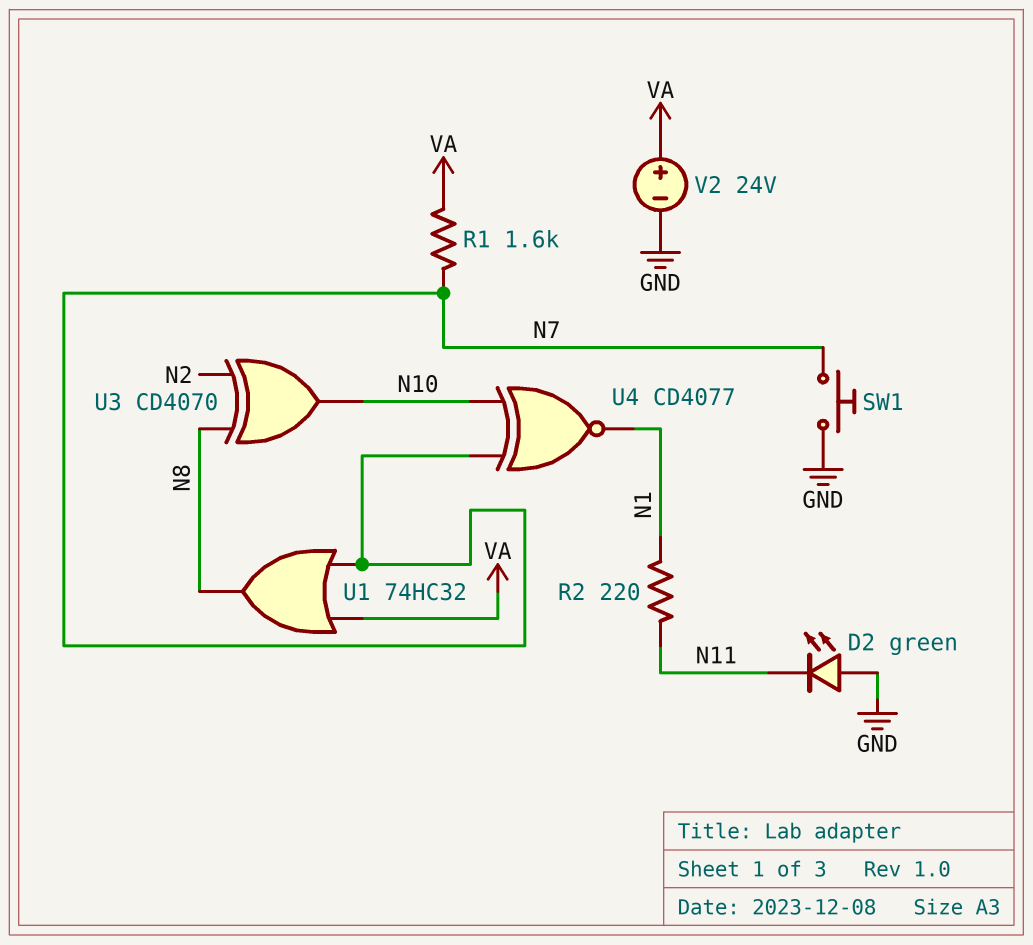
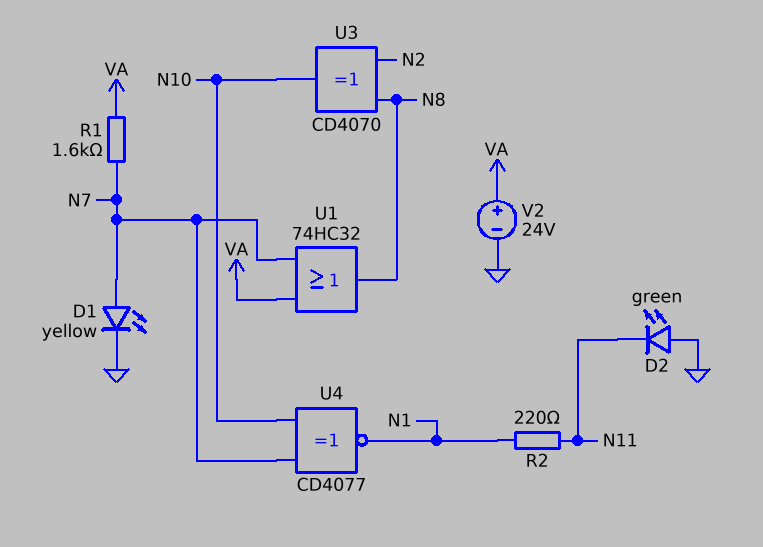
D1: none -> LED yellow (A N7, K GND)
SW1: button (GND, N7) -> none

